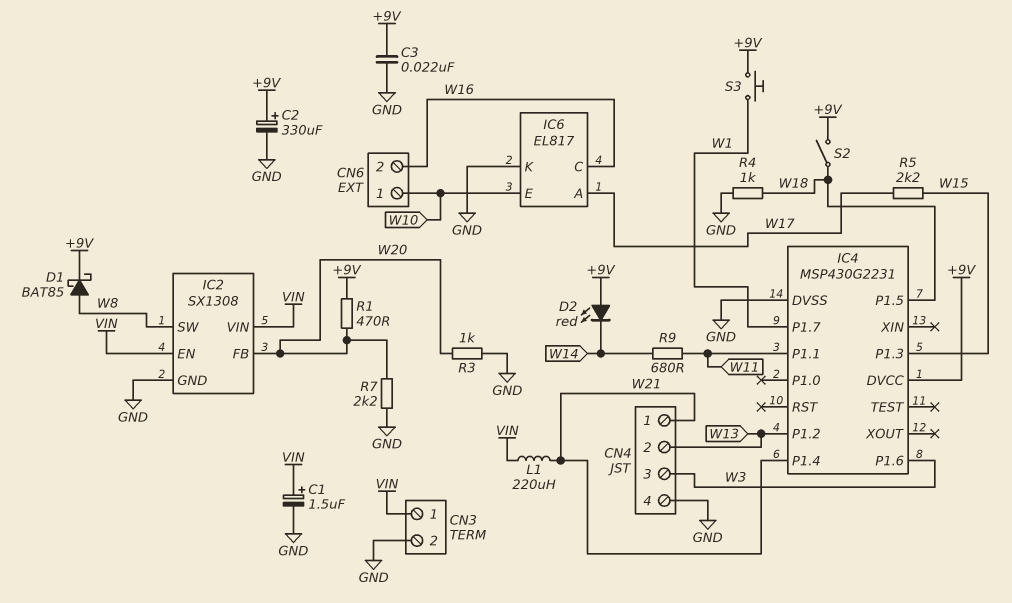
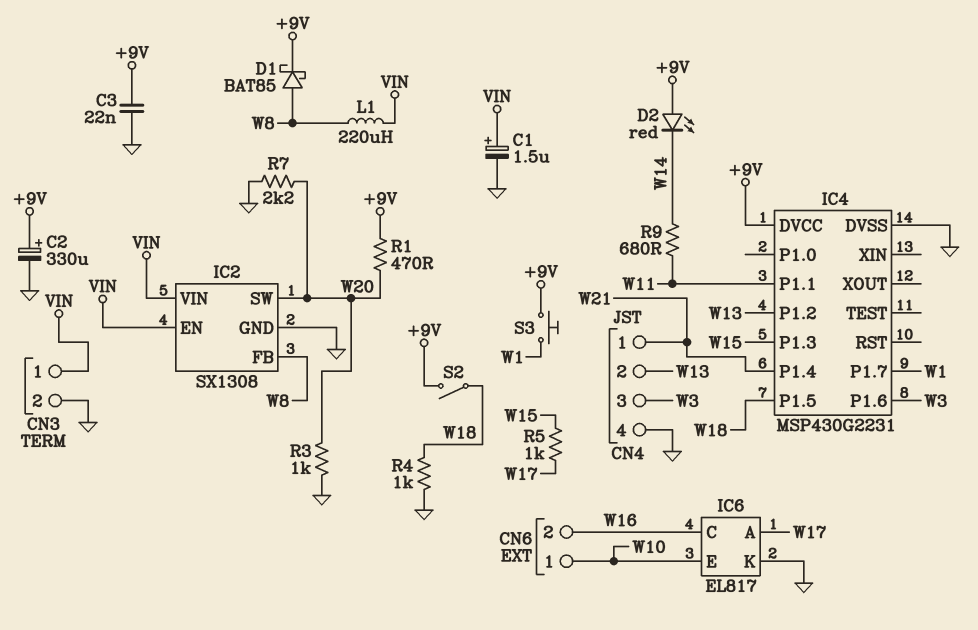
IC2 pin FB: W20 -> W8
IC2 pin SW: W8 -> W20
L1: 220uH (VIN, W21) -> 220uH (VIN, W8)
R5: 2.2k (W15, W17) -> 1k (W15, W17)

